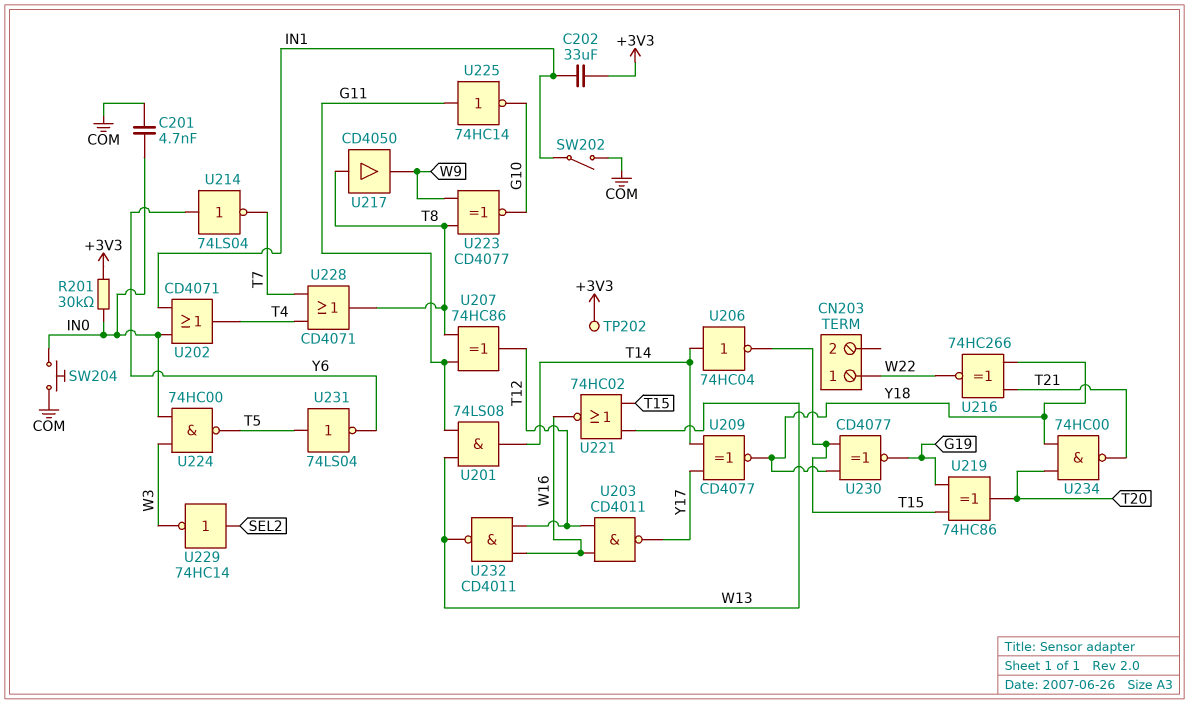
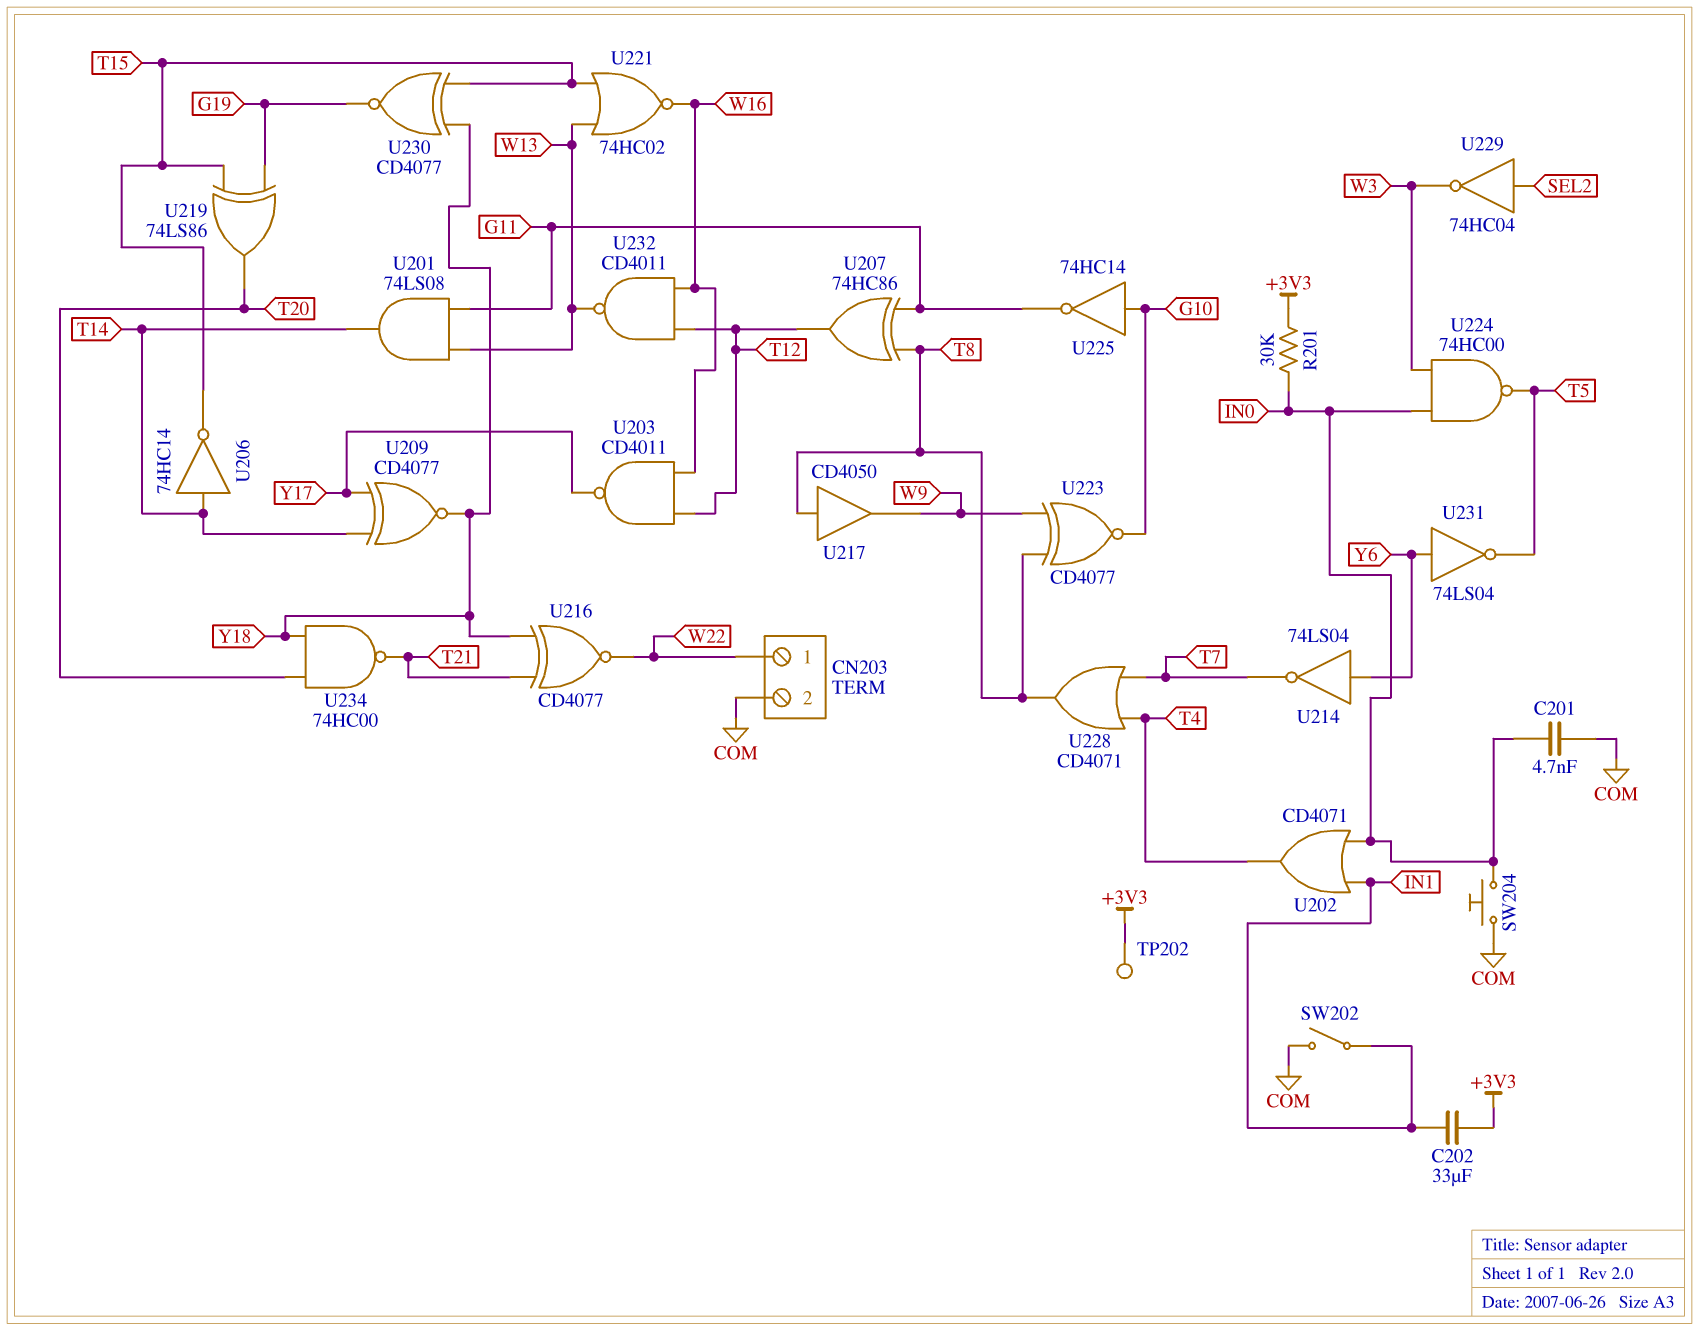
CN203 pin 2: none -> COM
U206: NOT 74HC04 (in T14, out T15) -> NOT 74HC14 (in T14, out T15)
U216: XNOR 74HC266 (in T21, in Y18, out W22) -> XNOR CD4077 (in T21, in Y18, out W22)
U219: XOR 74HC86 (in G19, in T15, out T20) -> XOR 74LS86 (in G19, in T15, out T20)
U225: NOT 74HC14 (in G11, out G10) -> NOT 74HC14 (in G10, out G11)
U229: NOT 74HC14 (in SEL2, out W3) -> NOT 74HC04 (in SEL2, out W3)
U231: NOT 74LS04 (in T5, out Y6) -> NOT 74LS04 (in Y6, out T5)

